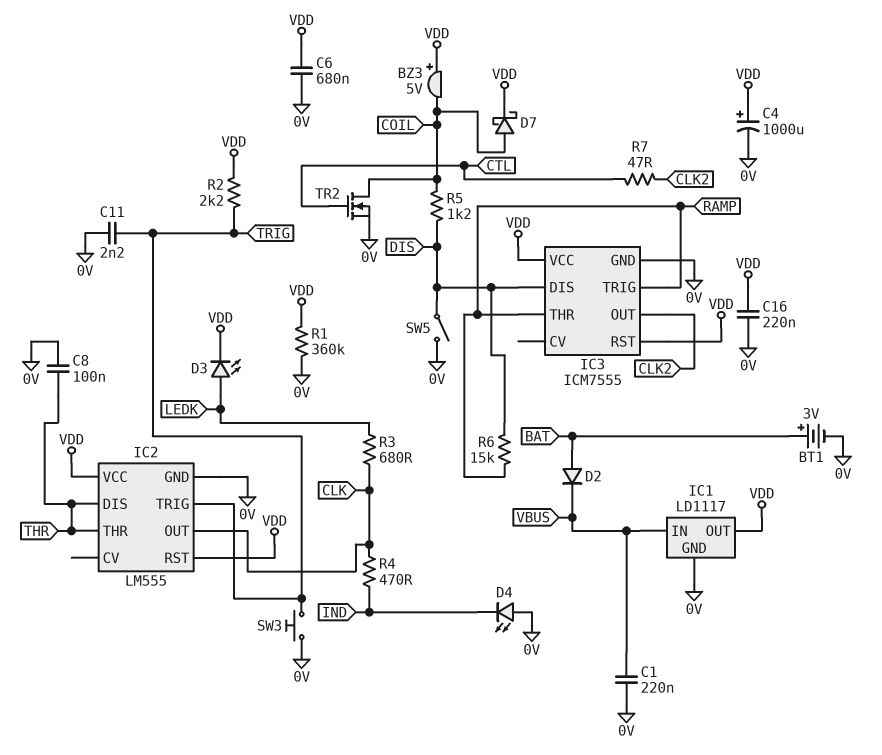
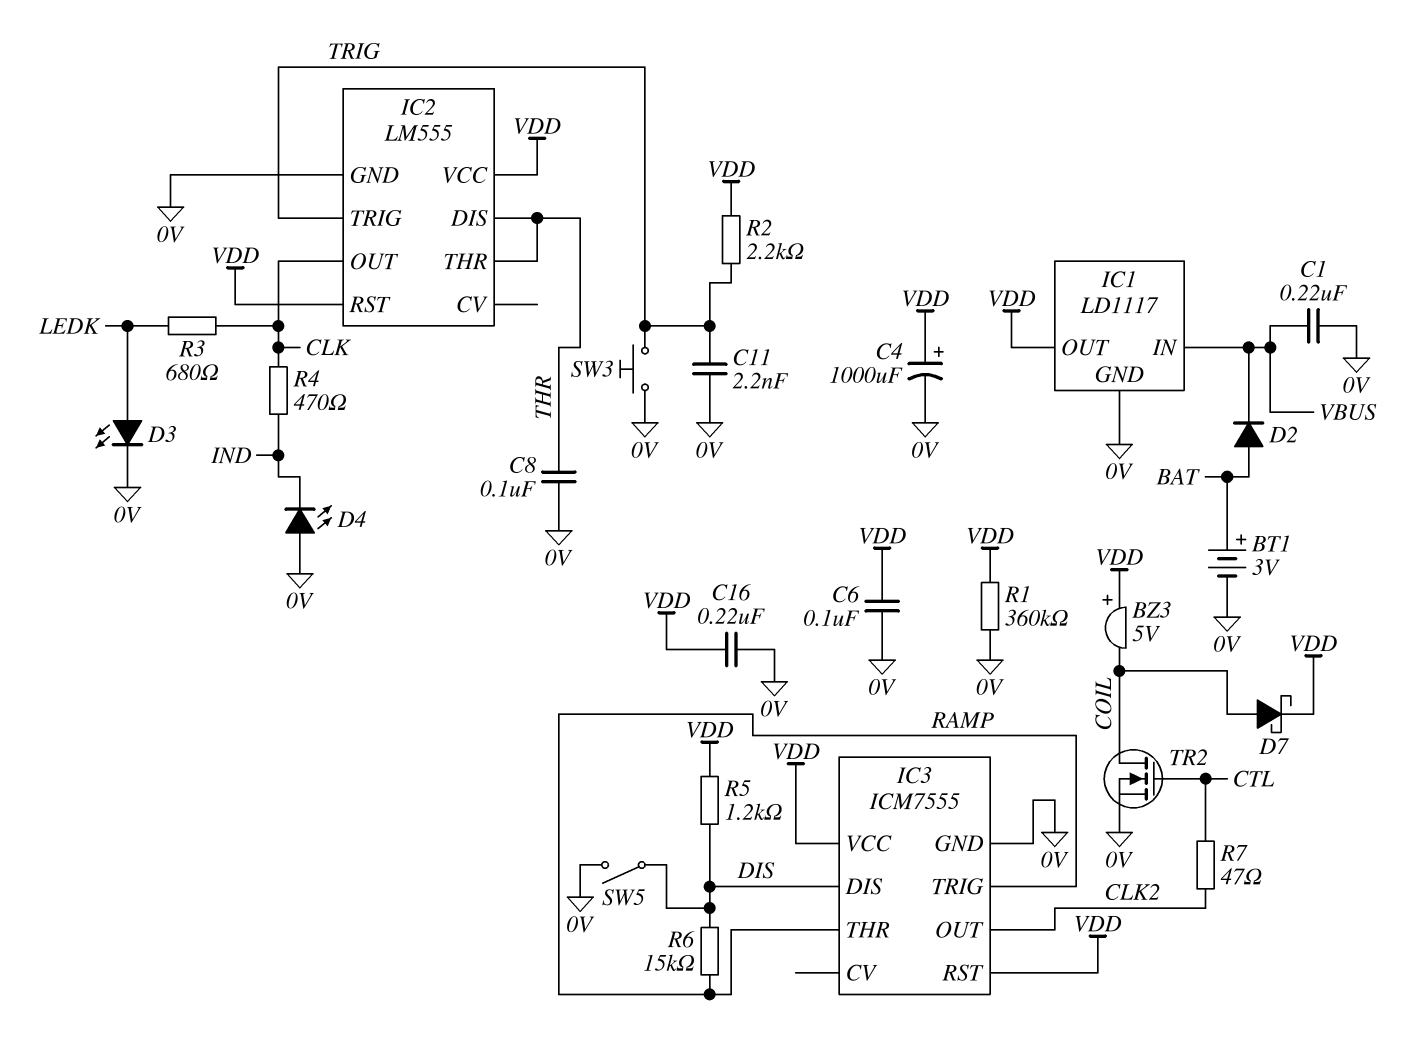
C6: 680nF (0V, VDD) -> 100nF (0V, VDD)
D3: LED (A LEDK, K VDD) -> LED (A LEDK, K 0V)
R5: 1.2k (COIL, DIS) -> 1.2k (DIS, VDD)

